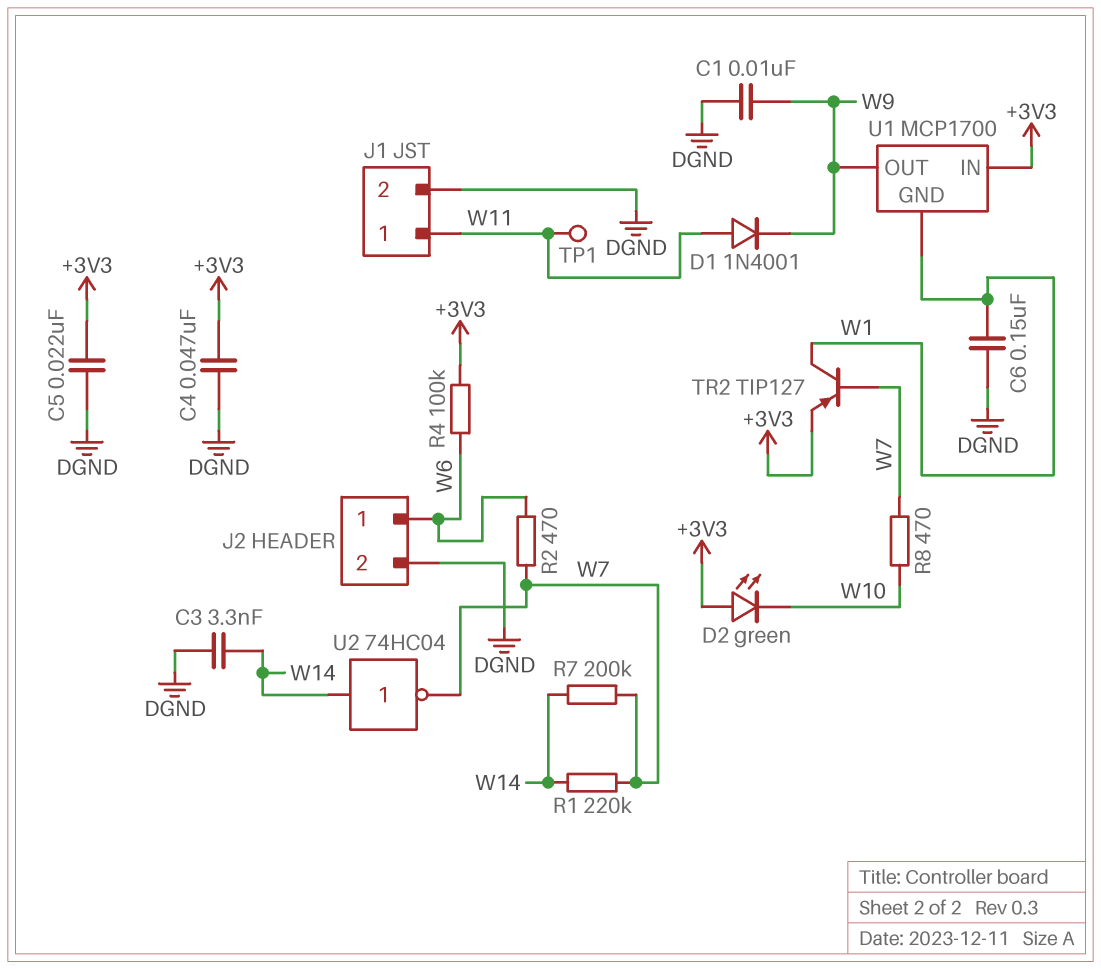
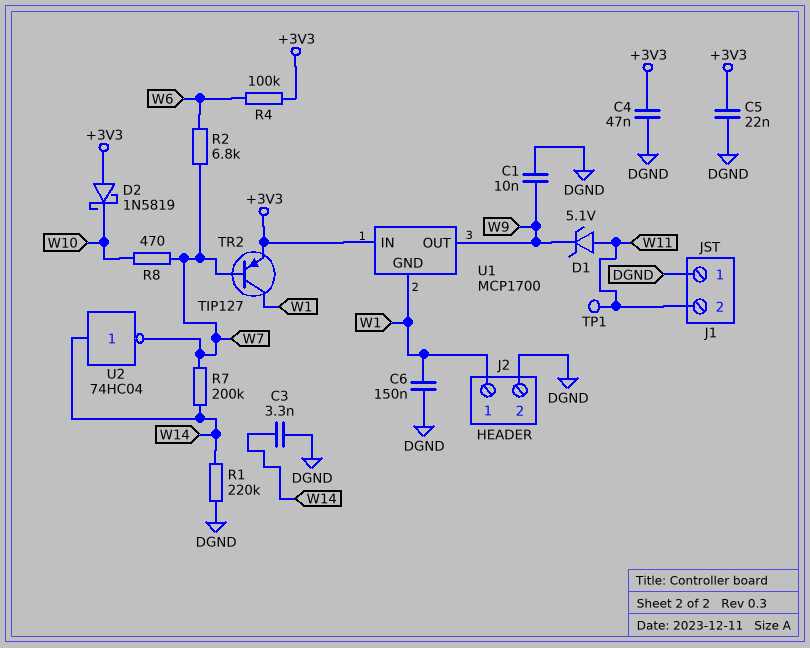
D1: diode 1N4001 (A W11, K W9) -> zener 5.1V (A W11, K W9)
D2: LED green (A +3V3, K W10) -> schottky 1N5819 (A +3V3, K W10)
J1 pin 1: W11 -> DGND
J1 pin 2: DGND -> W11
J2 pin 1: W6 -> W1
R1: 220k (W7, W14) -> 220k (DGND, W14)
R2: 470 (W6, W7) -> 6.8k (W6, W7)

